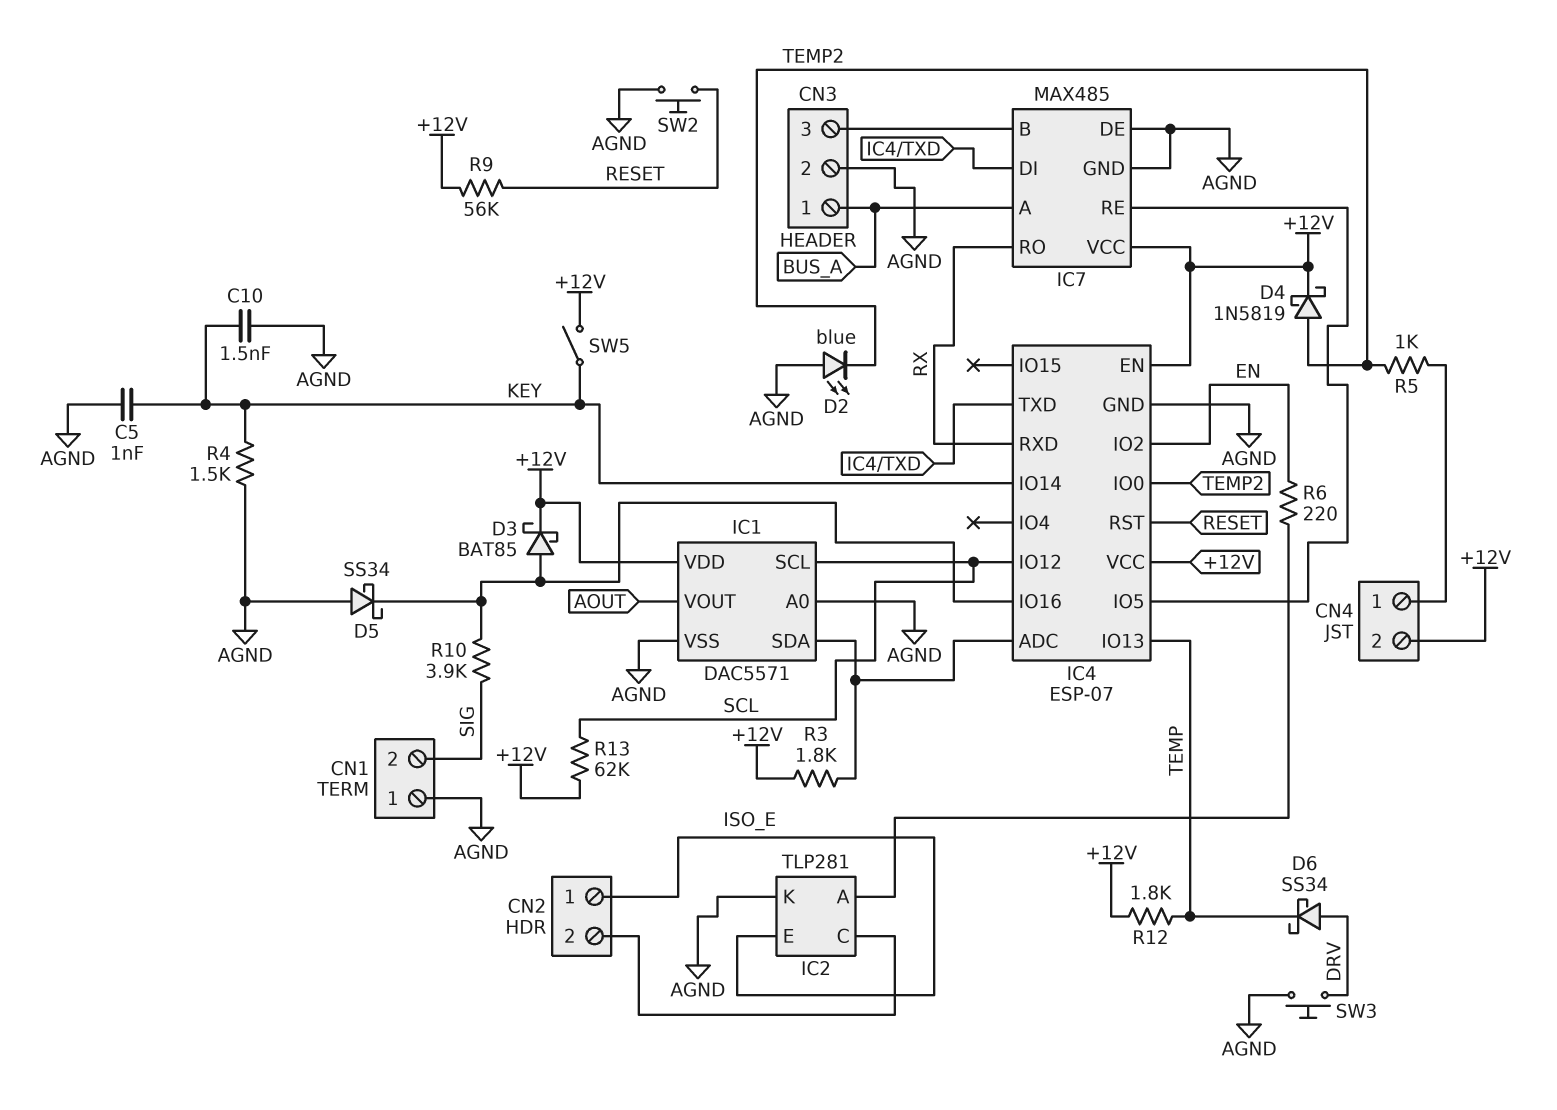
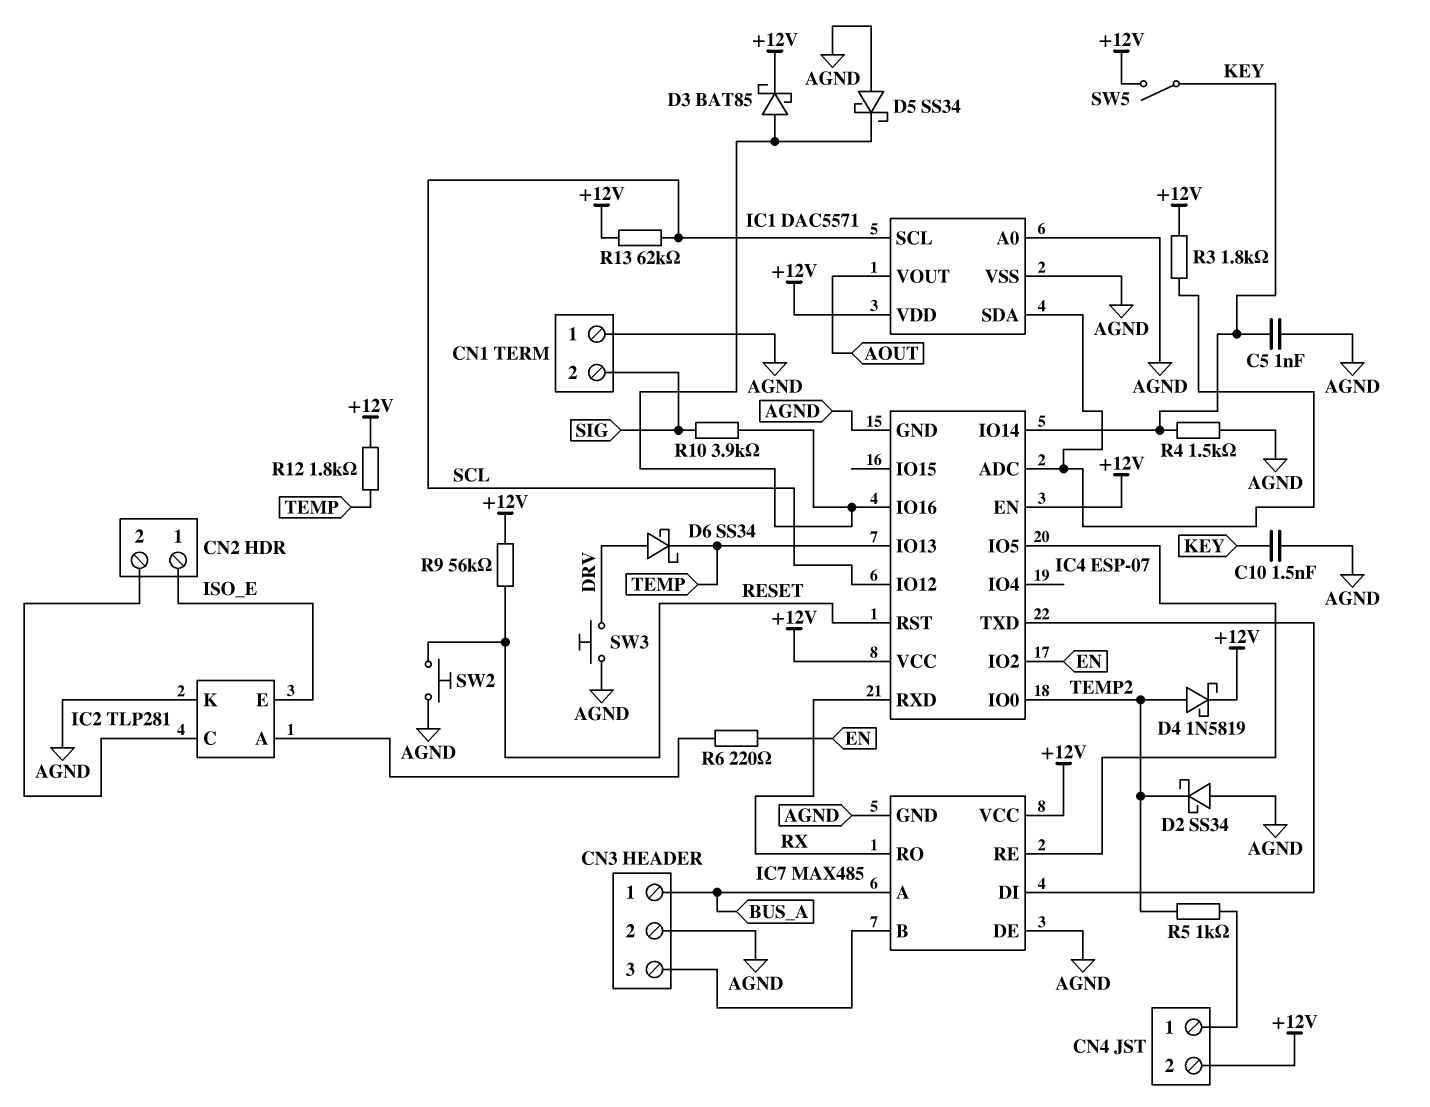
D2: LED blue (A AGND, K TEMP2) -> schottky SS34 (A AGND, K TEMP2)

